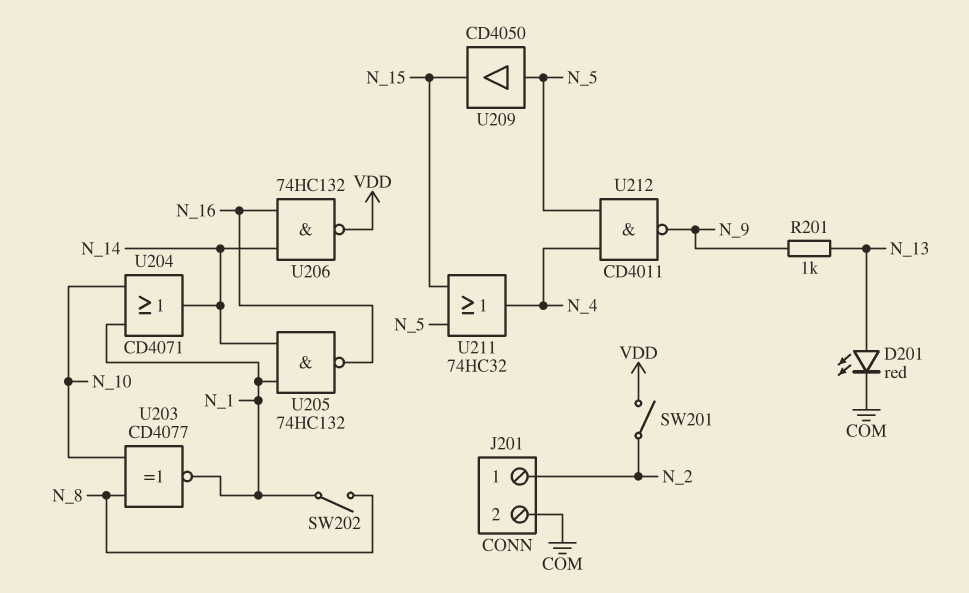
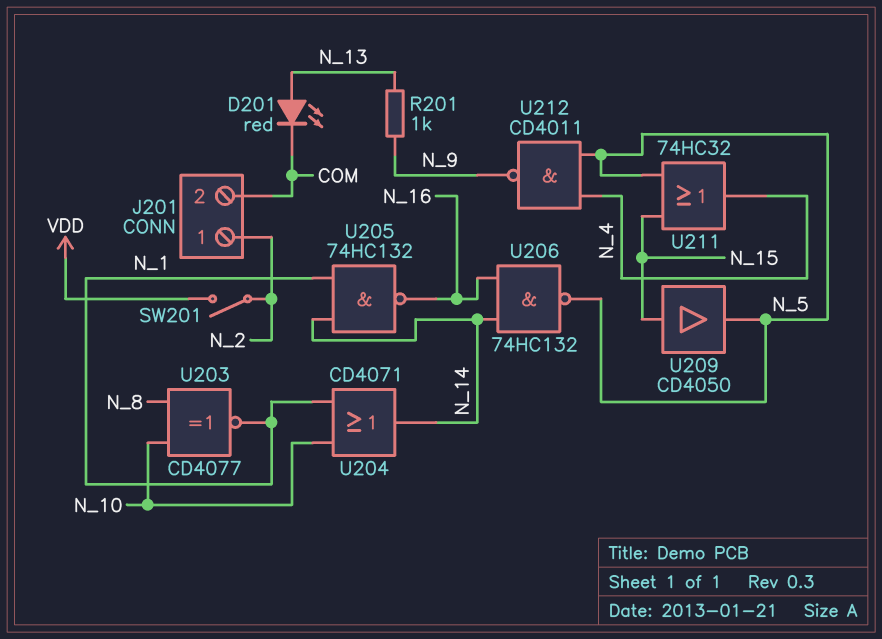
SW202: switch (N_1, N_8) -> none
U206: NAND 74HC132 (in N_14, in N_16, out VDD) -> NAND 74HC132 (in N_14, in N_16, out N_5)
U209: buffer CD4050 (in N_5, out N_15) -> buffer CD4050 (in N_15, out N_5)

